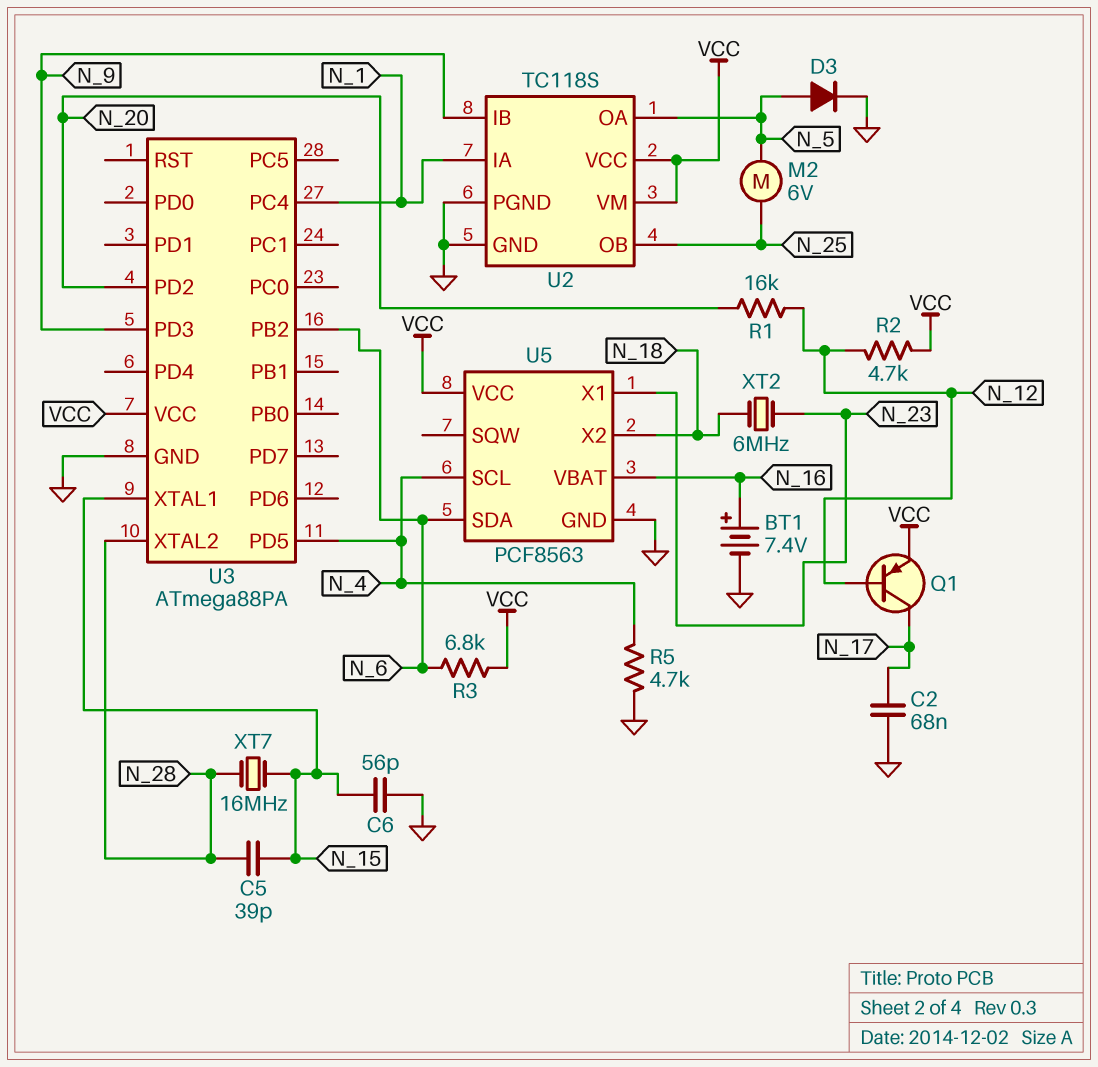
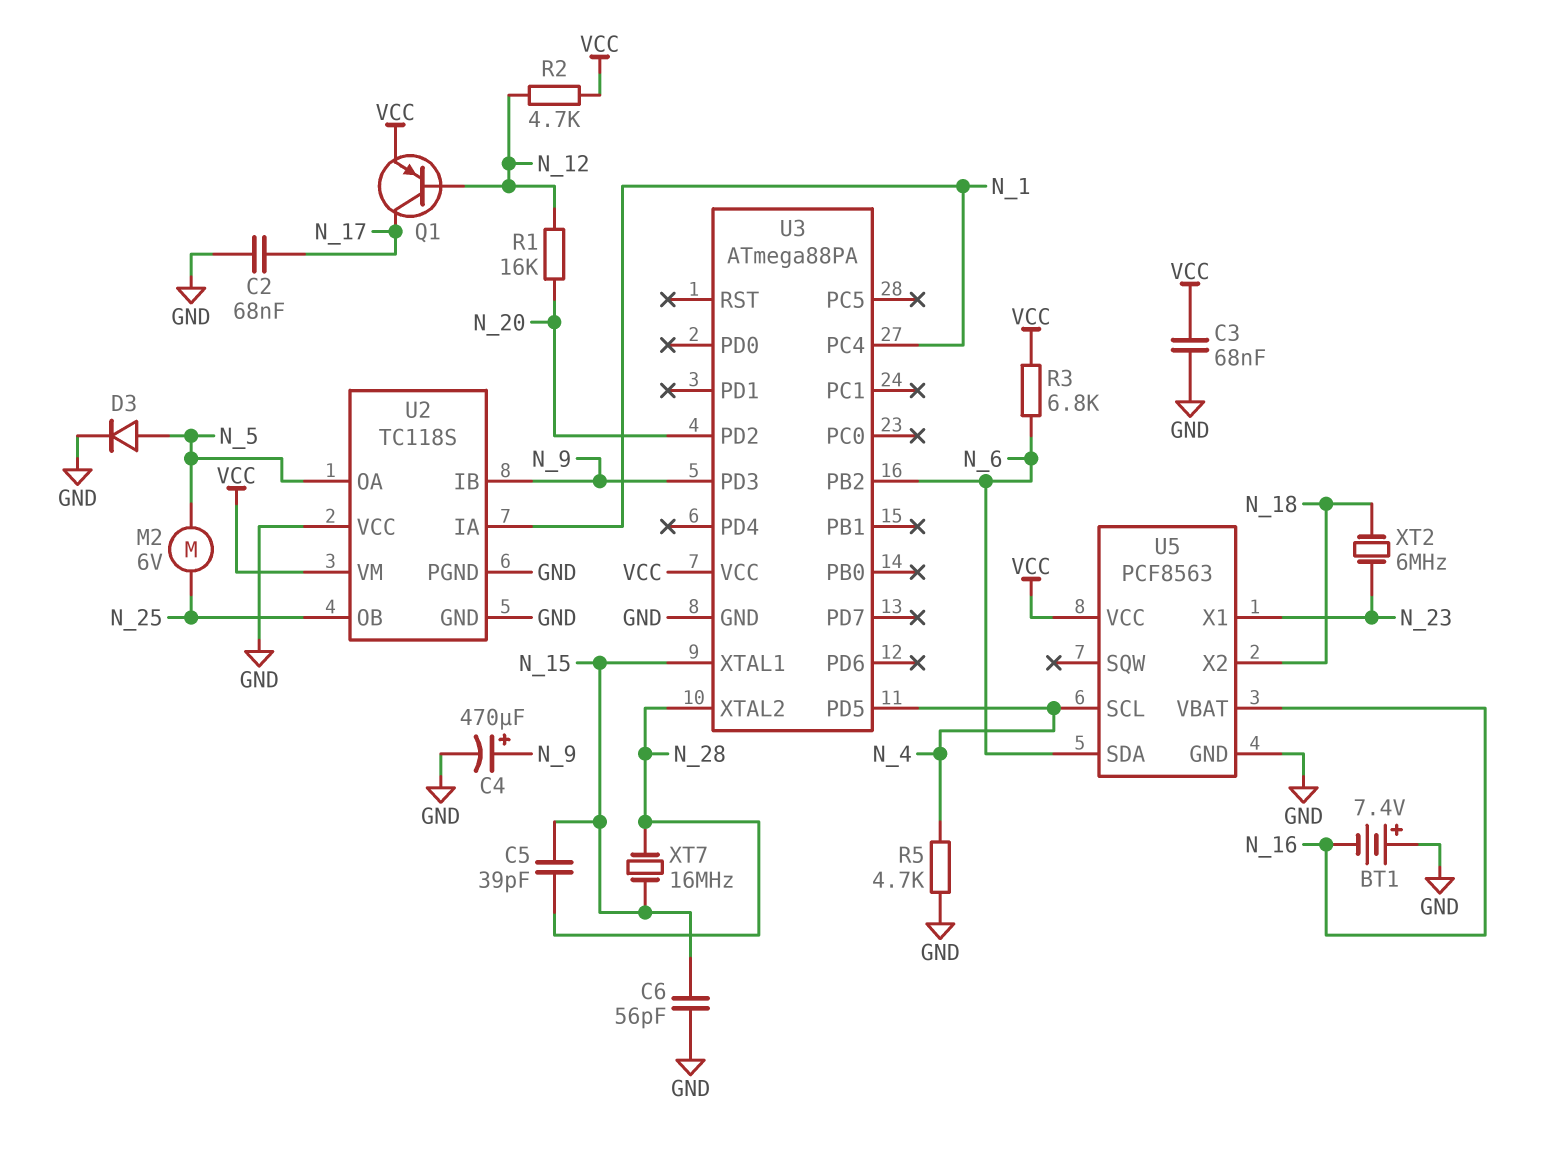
BT1: 7.4V (plus N_16, minus GND) -> 7.4V (plus GND, minus N_16)
C3: none -> 68nF (GND, VCC)
C4: none -> 470uF (plus N_9, minus GND)
U2 pin VCC: VCC -> GND

